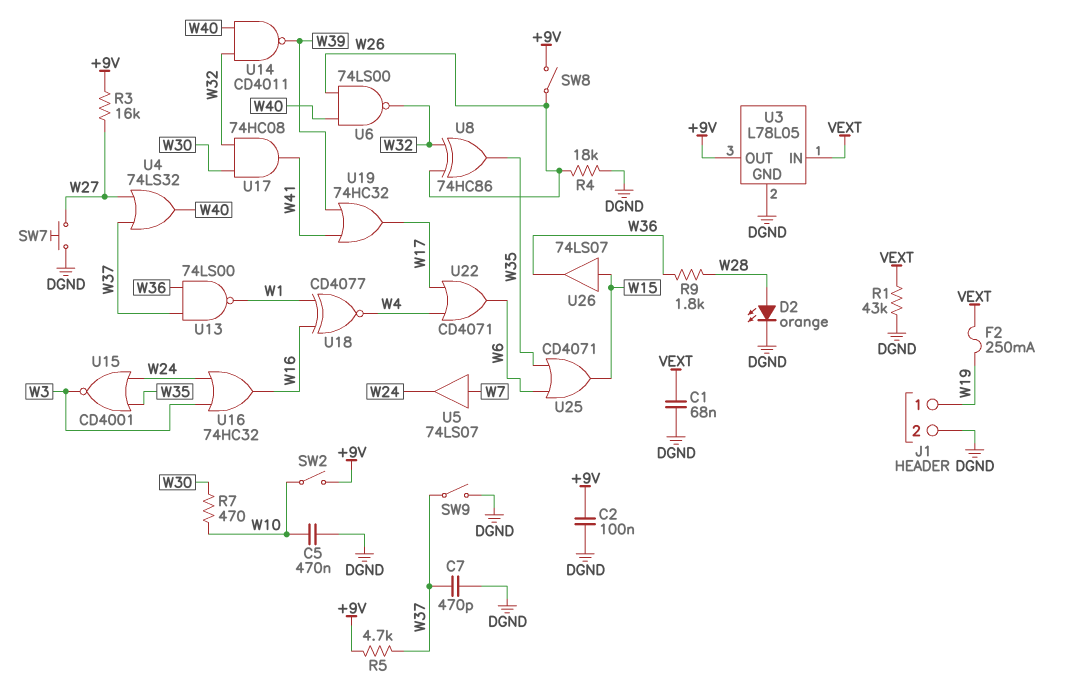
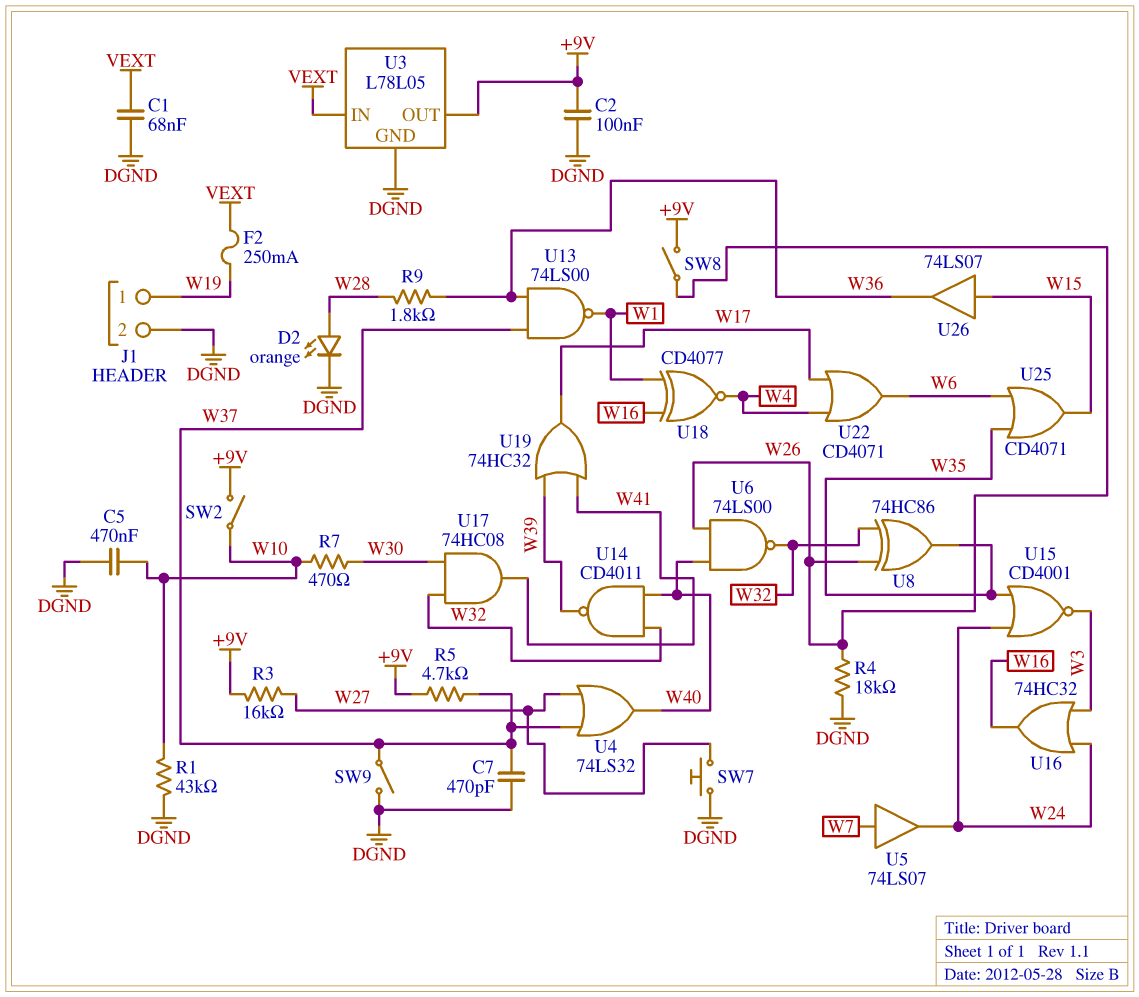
R1: 43k (DGND, VEXT) -> 43k (DGND, W10)

